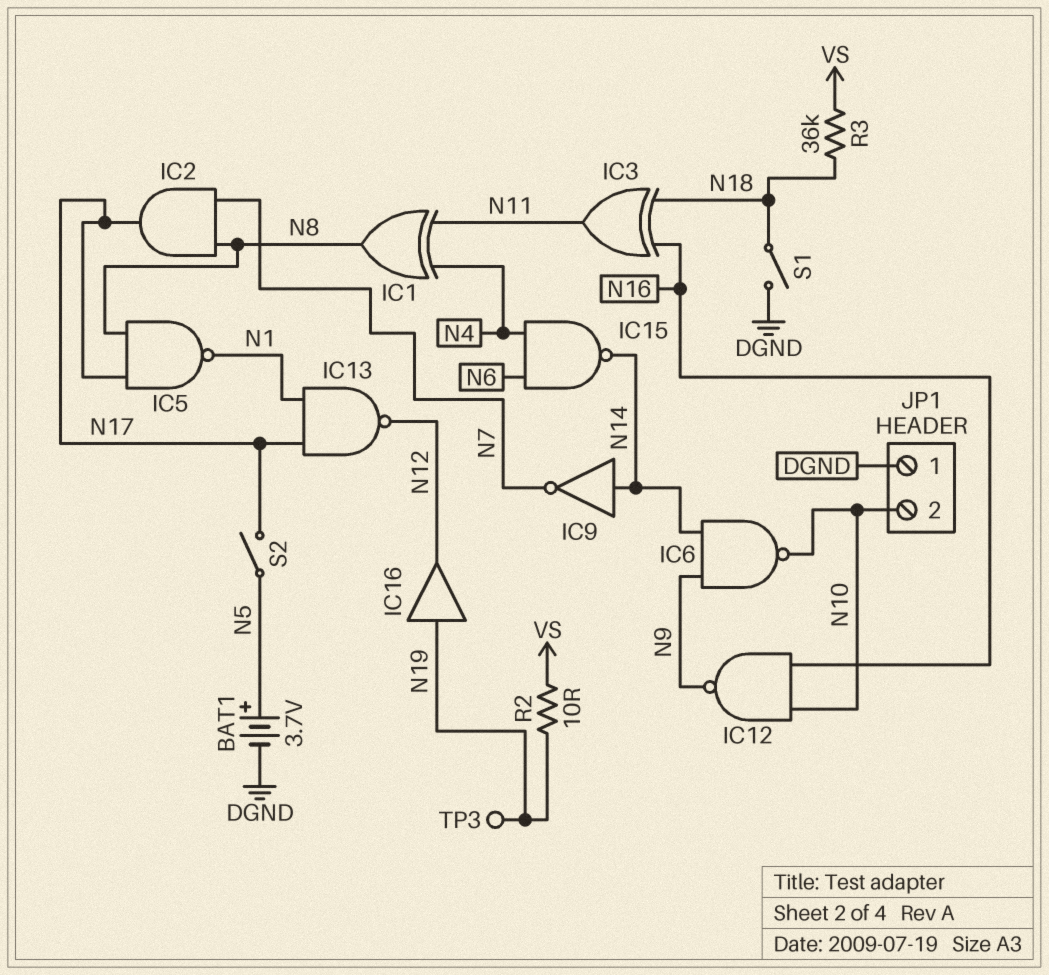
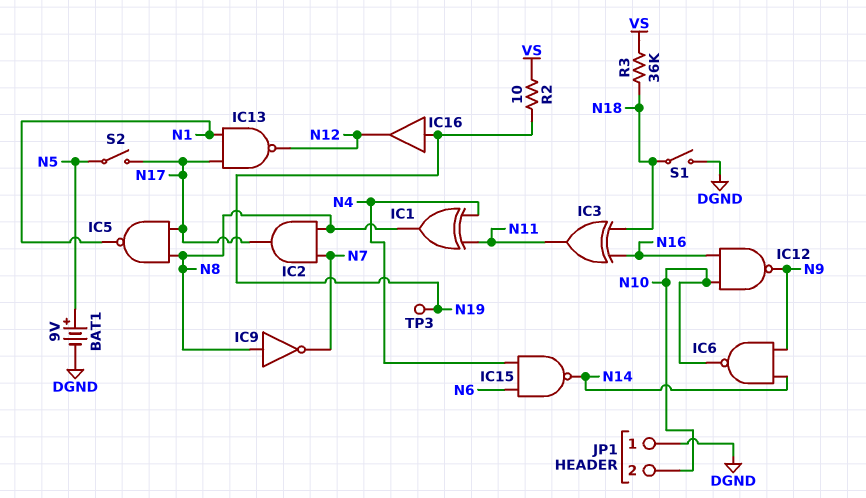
BAT1: 3.7V (plus N5, minus DGND) -> 9V (plus N5, minus DGND)
IC9: NOT (in N14, out N7) -> NOT (in N8, out N7)

